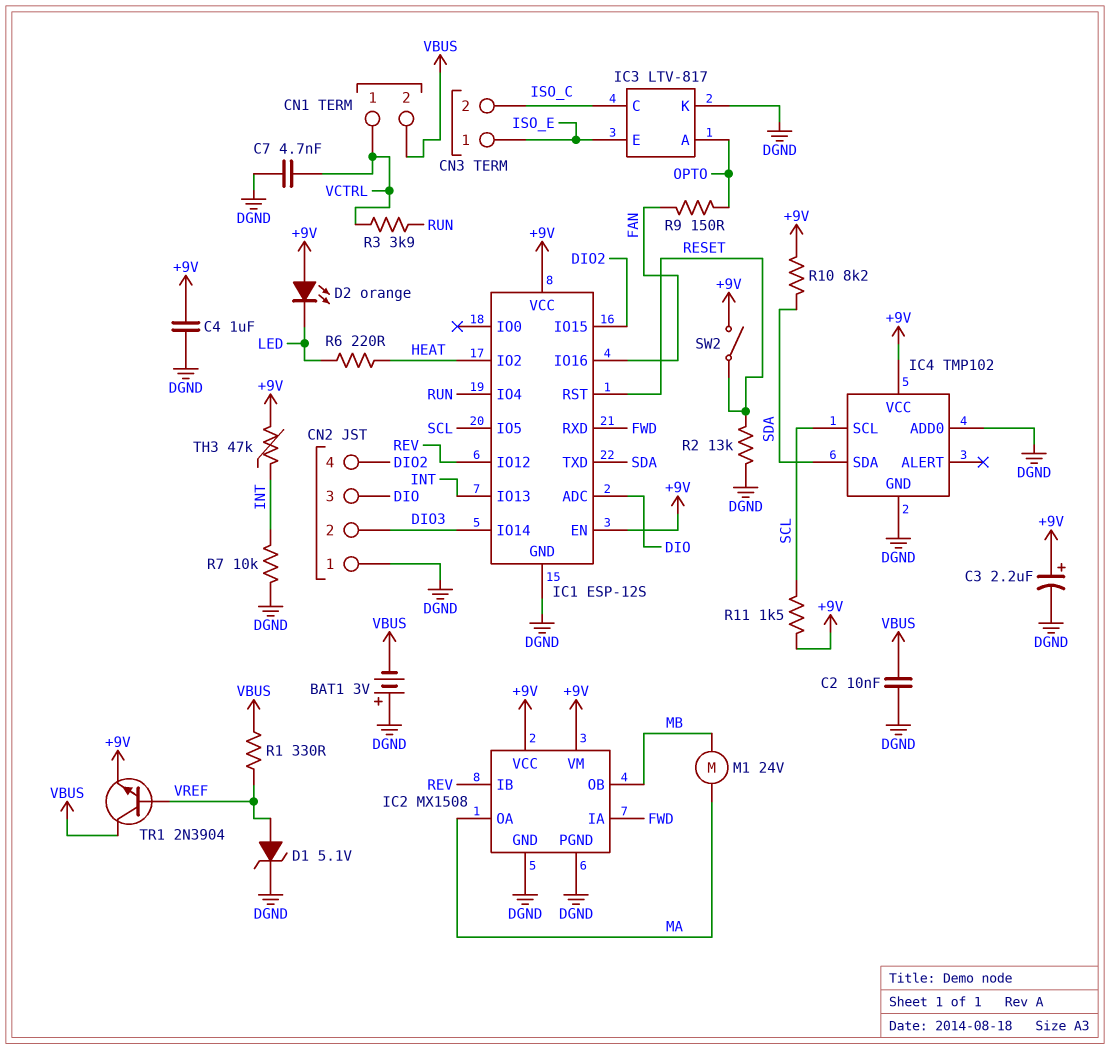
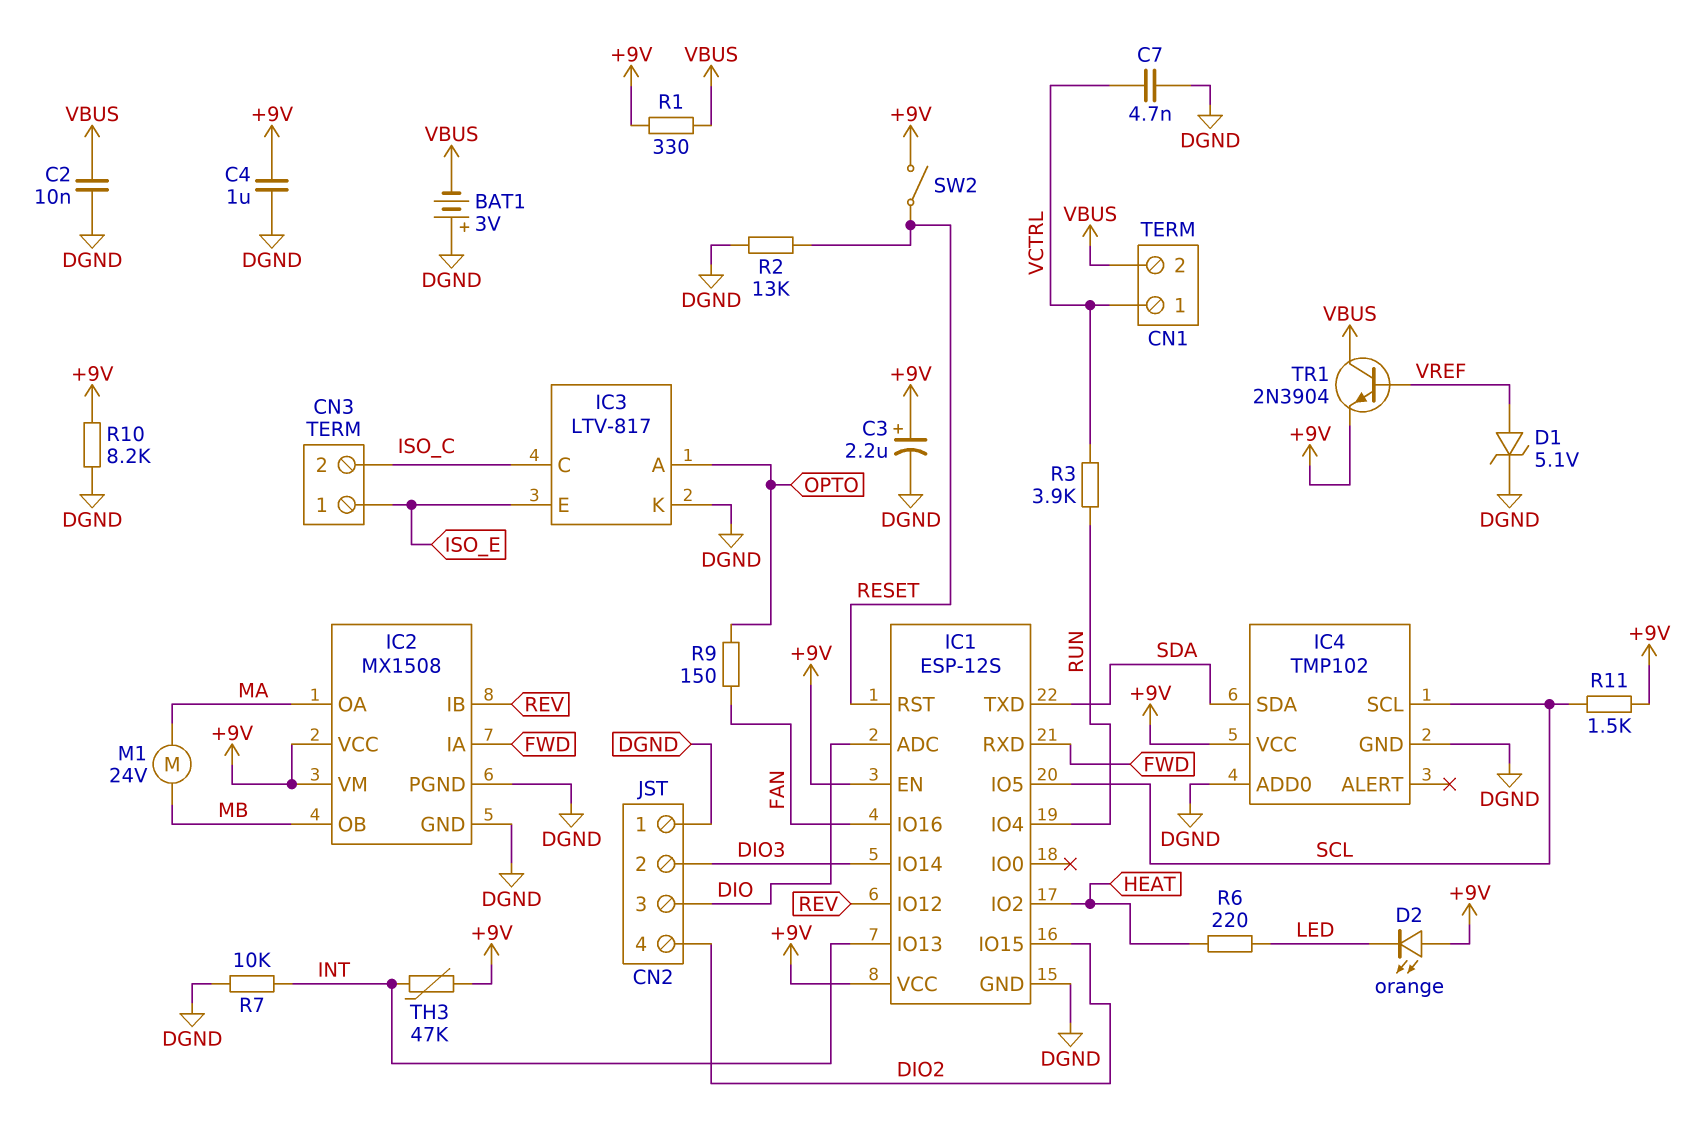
R1: 330 (VBUS, VREF) -> 330 (+9V, VBUS)
R10: 8.2k (+9V, SDA) -> 8.2k (+9V, DGND)

